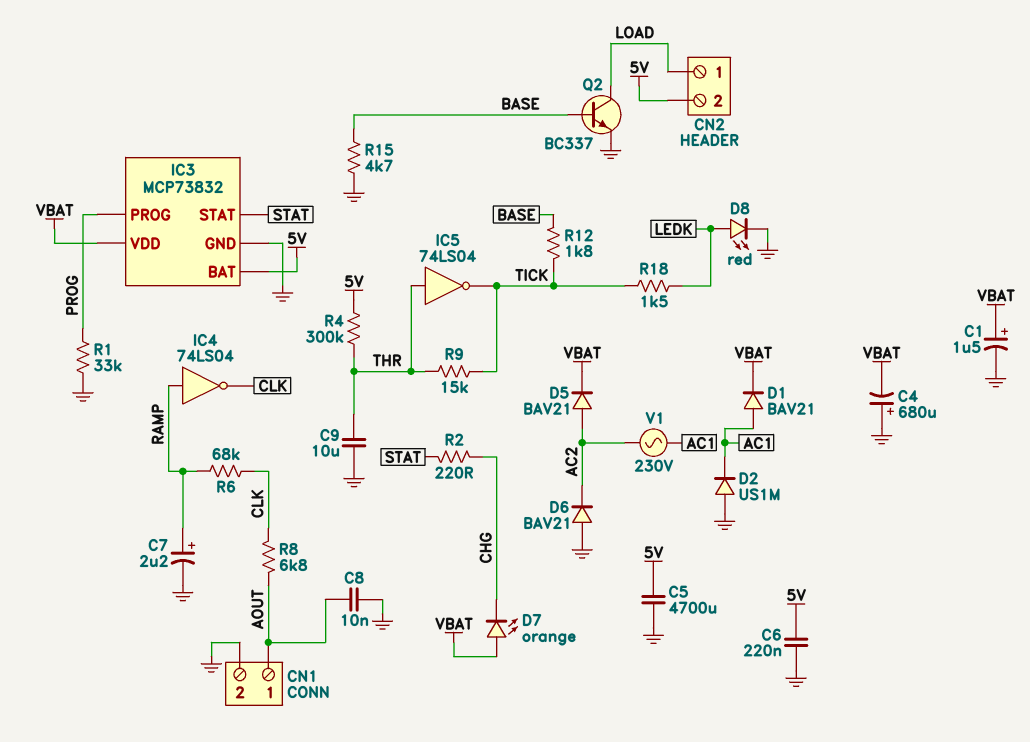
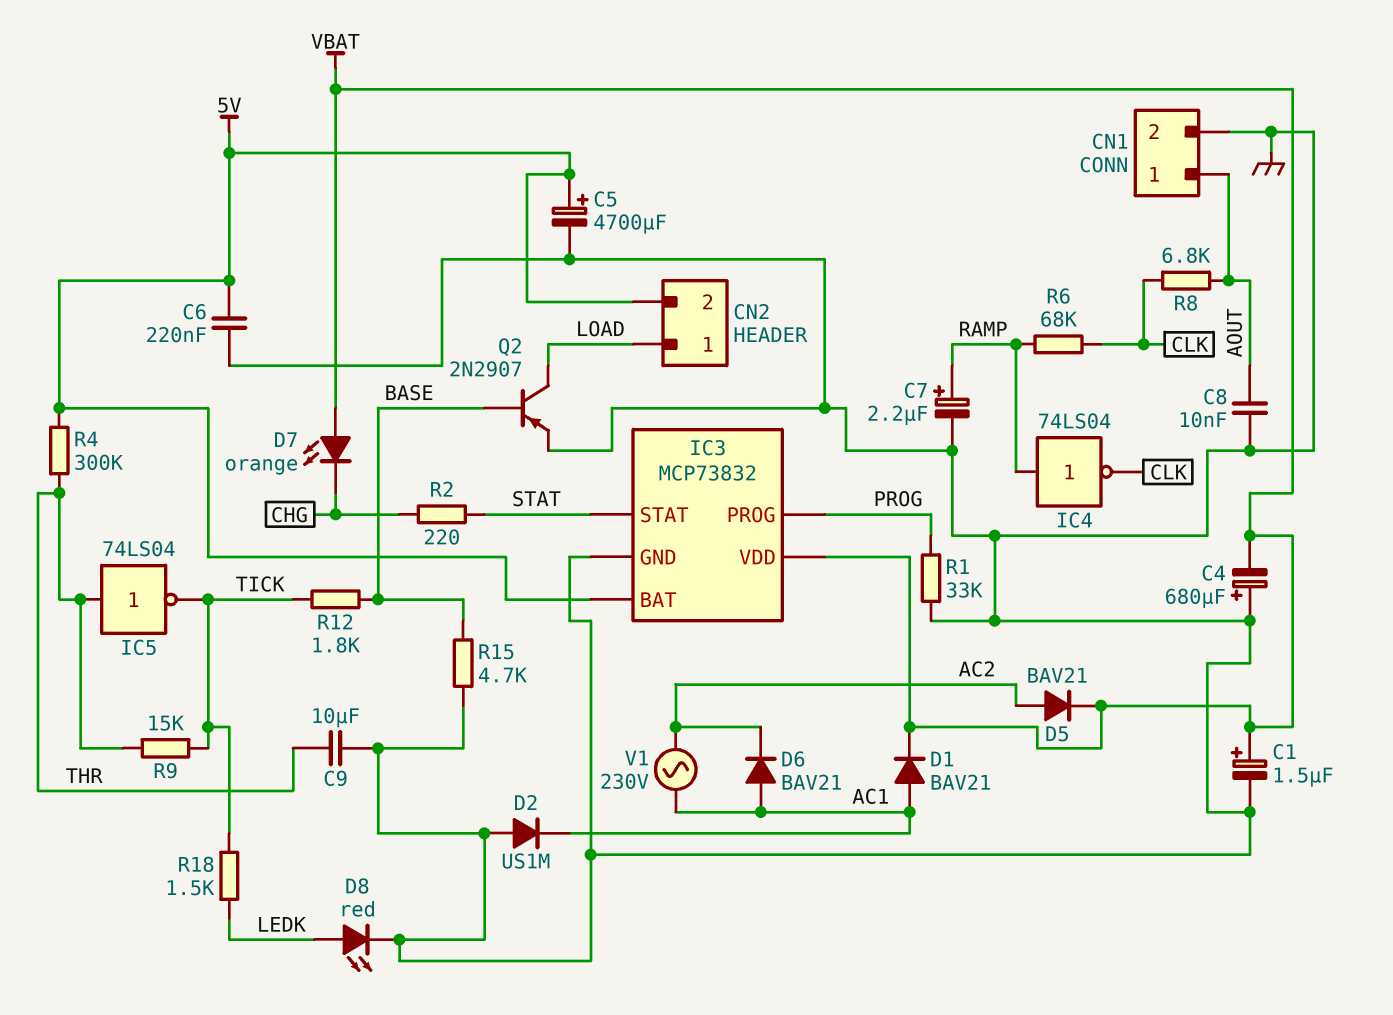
C5: 4700uF (5V, GND) -> 4700uF (plus 5V, minus GND)
D6: diode BAV21 (A GND, K AC2) -> diode BAV21 (A AC1, K AC2)
Q2: NPN BC337 (B BASE, C LOAD, E GND) -> PNP 2N2907 (B BASE, C LOAD, E GND)

